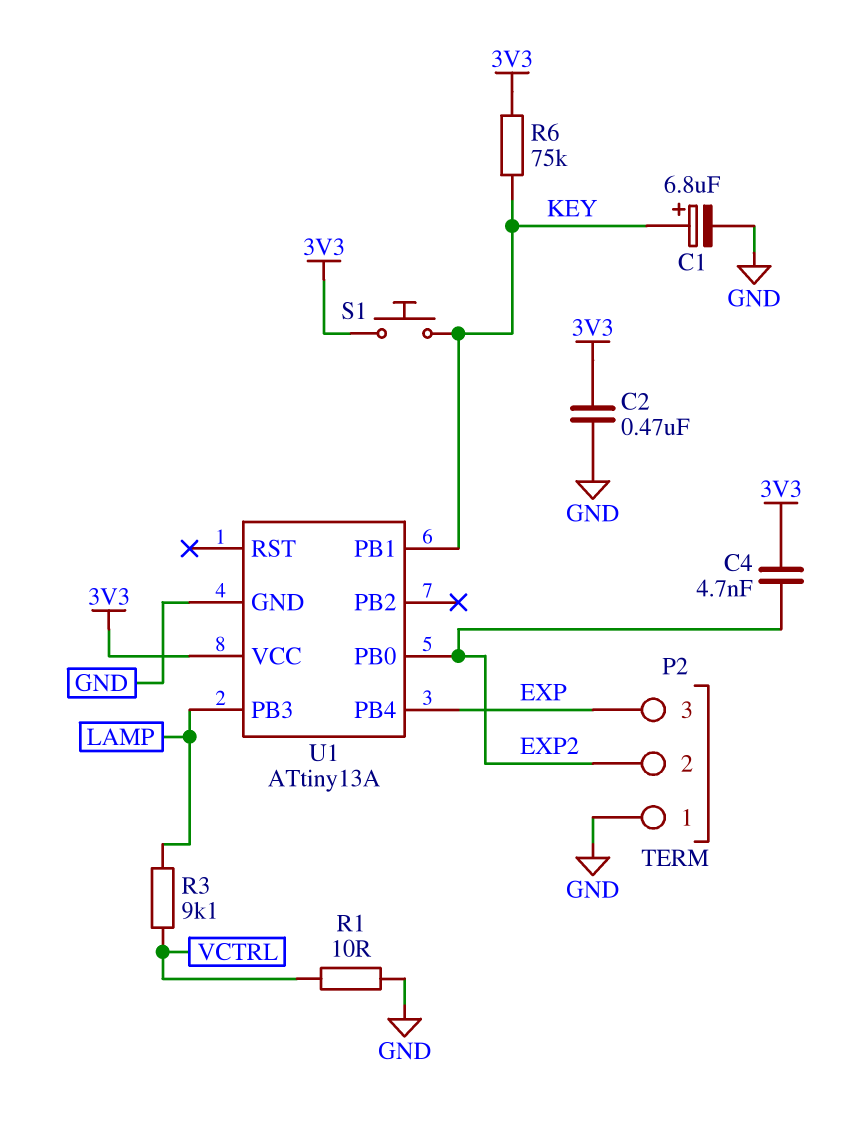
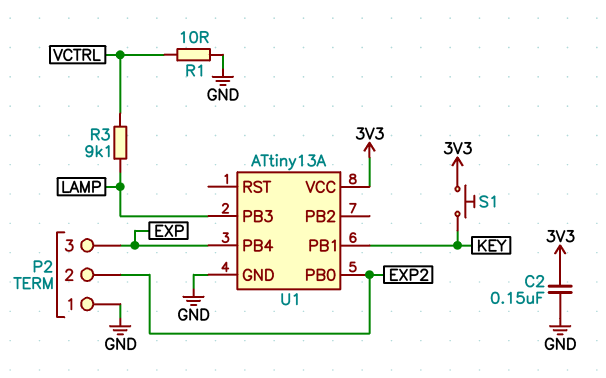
C1: 6.8uF (plus KEY, minus GND) -> none
C2: 470nF (3V3, GND) -> 150nF (3V3, GND)
C4: 4.7nF (3V3, EXP2) -> none
R6: 75k (3V3, KEY) -> none

